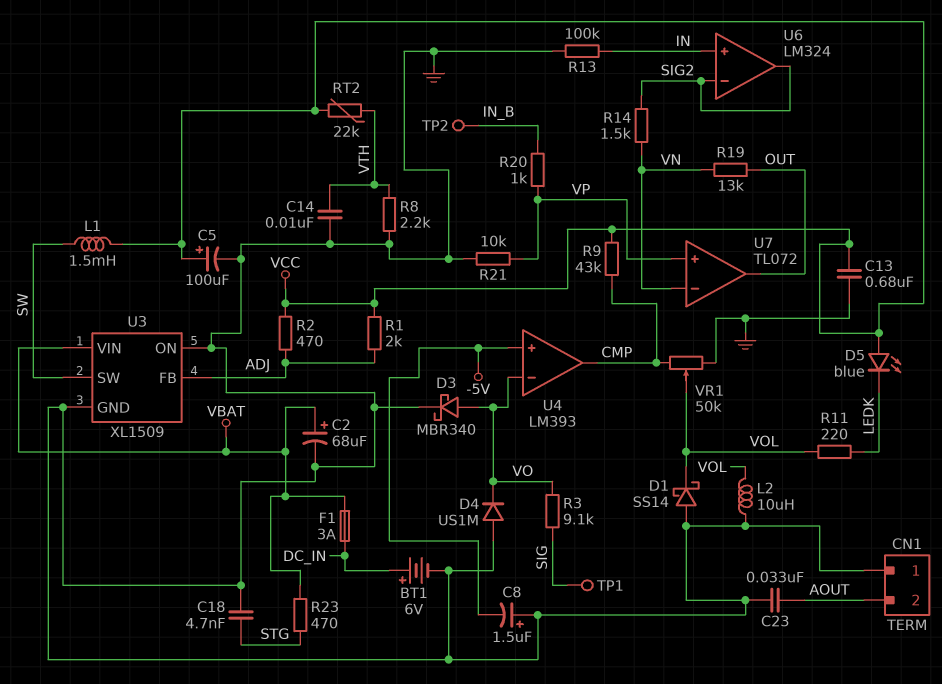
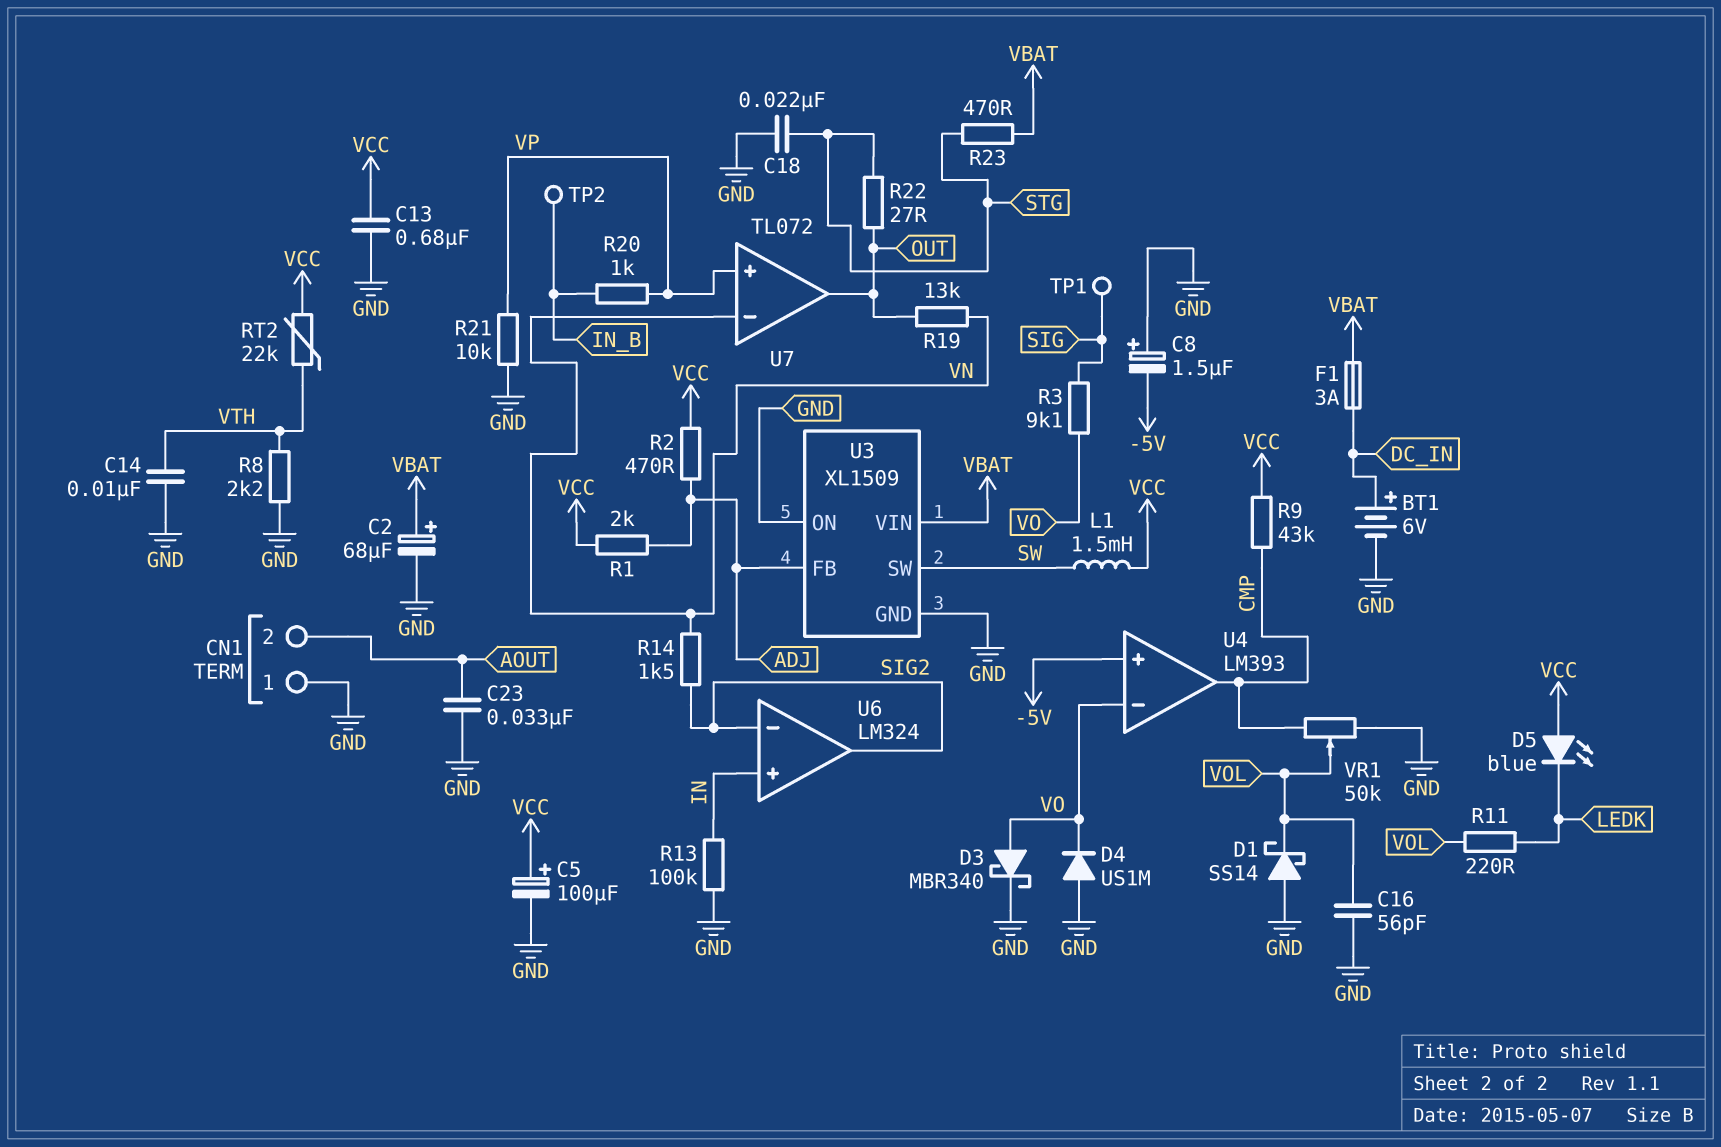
C16: none -> 56pF (GND, VOL)
C18: 4.7nF (GND, STG) -> 22nF (GND, STG)
L2: 10uH (GND, VOL) -> none
R22: none -> 27 (OUT, STG)

